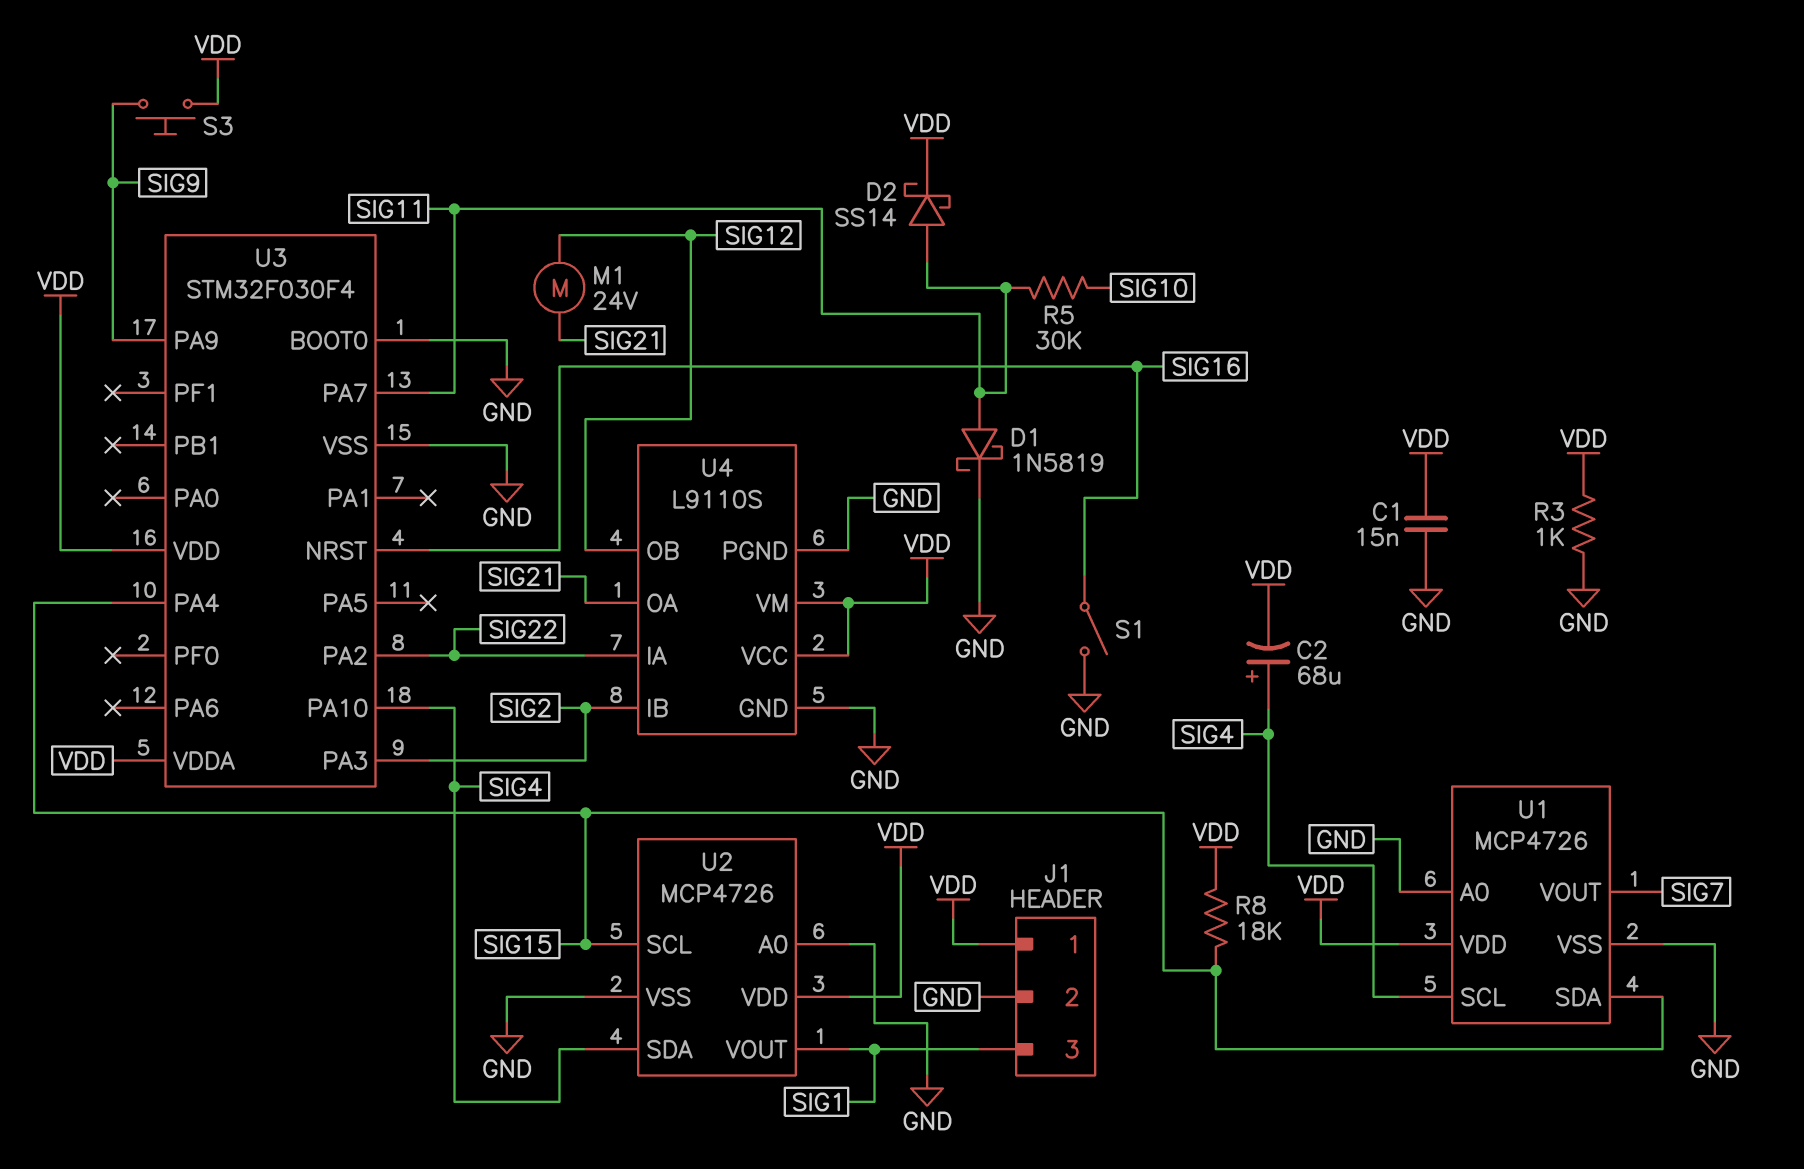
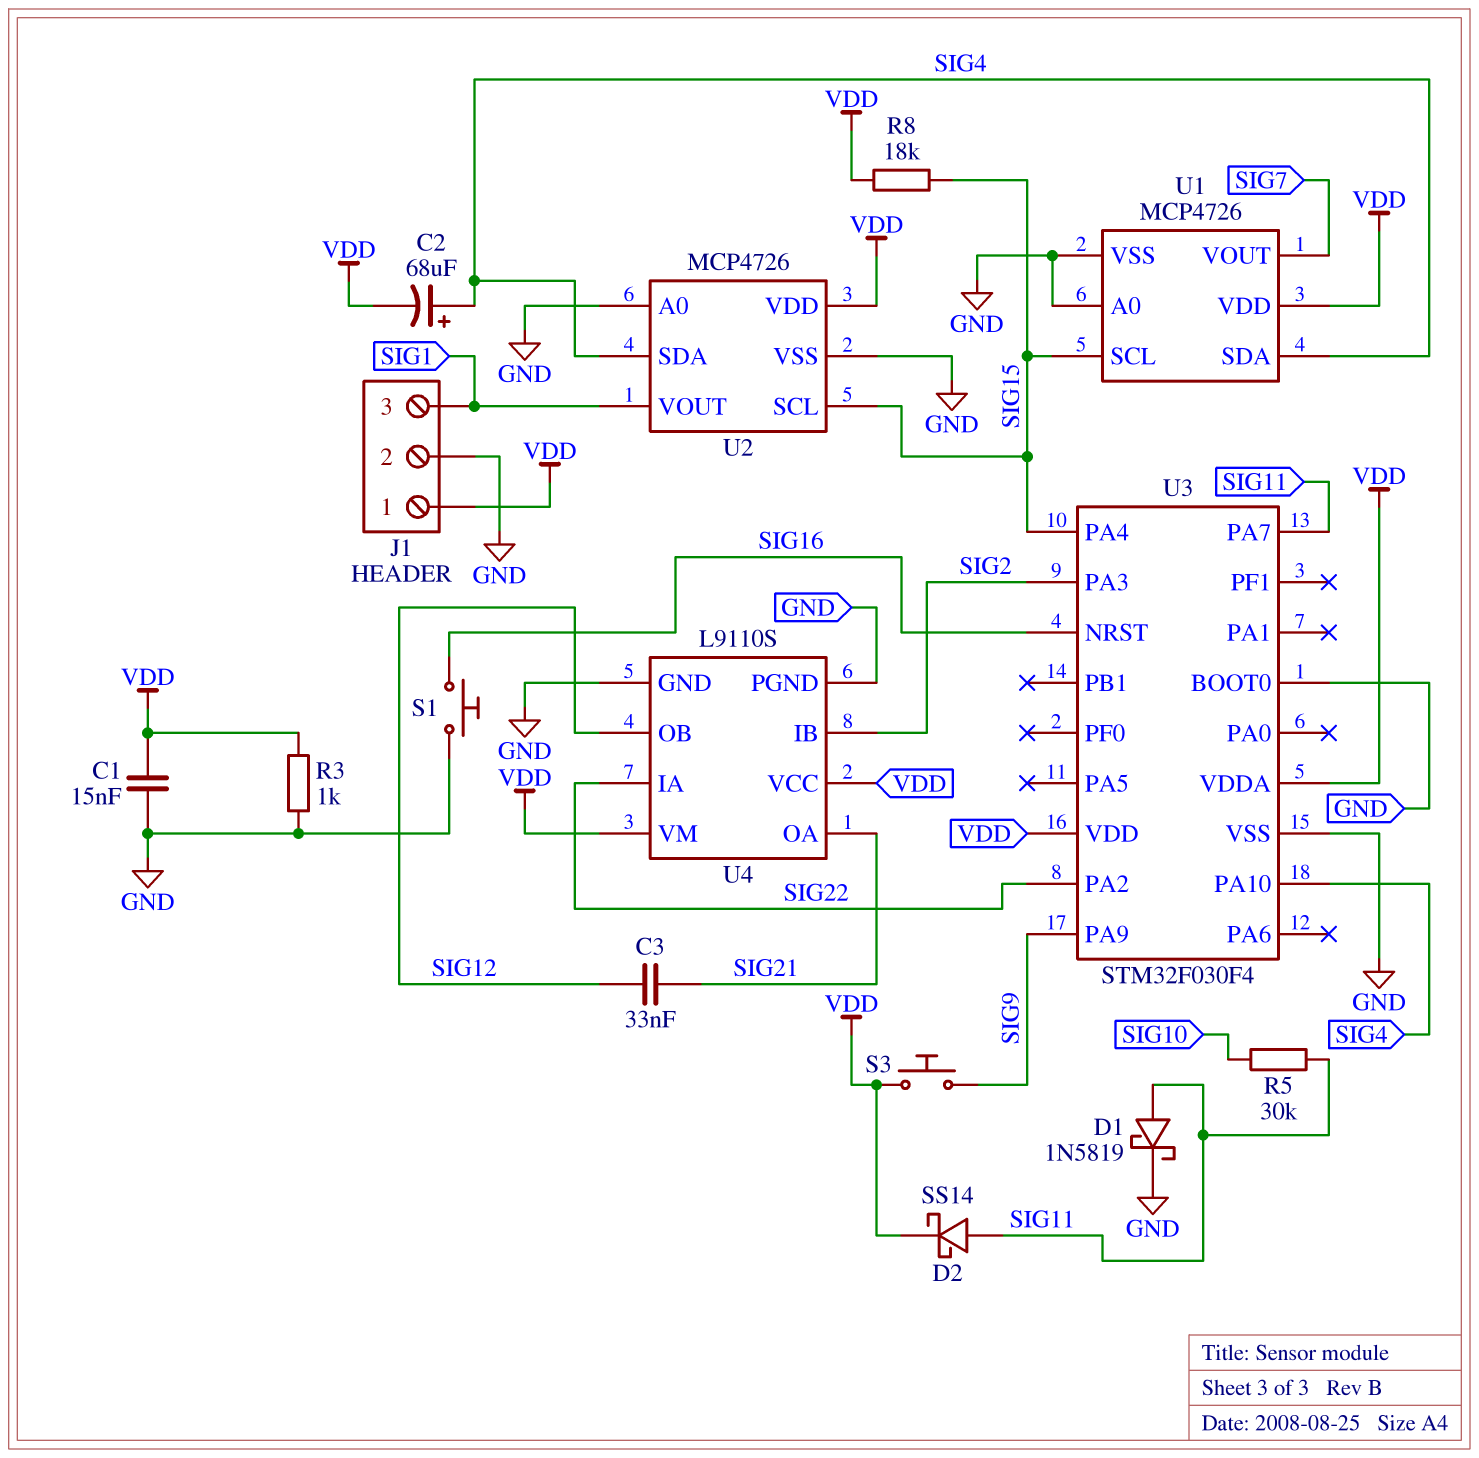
C3: none -> 33nF (SIG12, SIG21)
M1: motor 24V (SIG12, SIG21) -> none
S1: switch (GND, SIG16) -> button (GND, SIG16)
U1 pin SCL: SIG4 -> SIG15
U1 pin SDA: SIG15 -> SIG4

